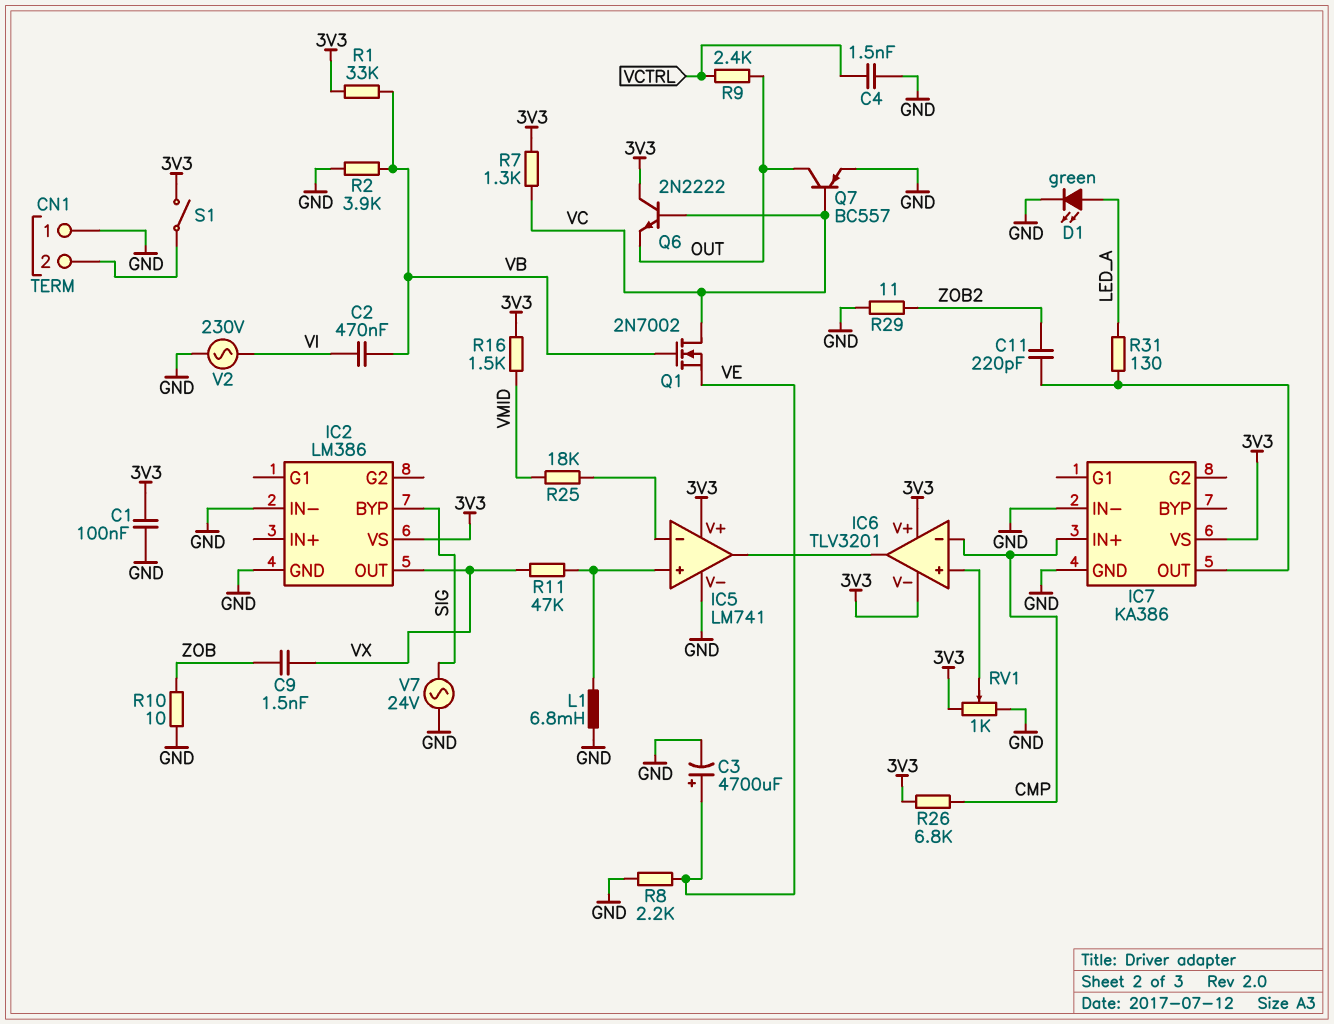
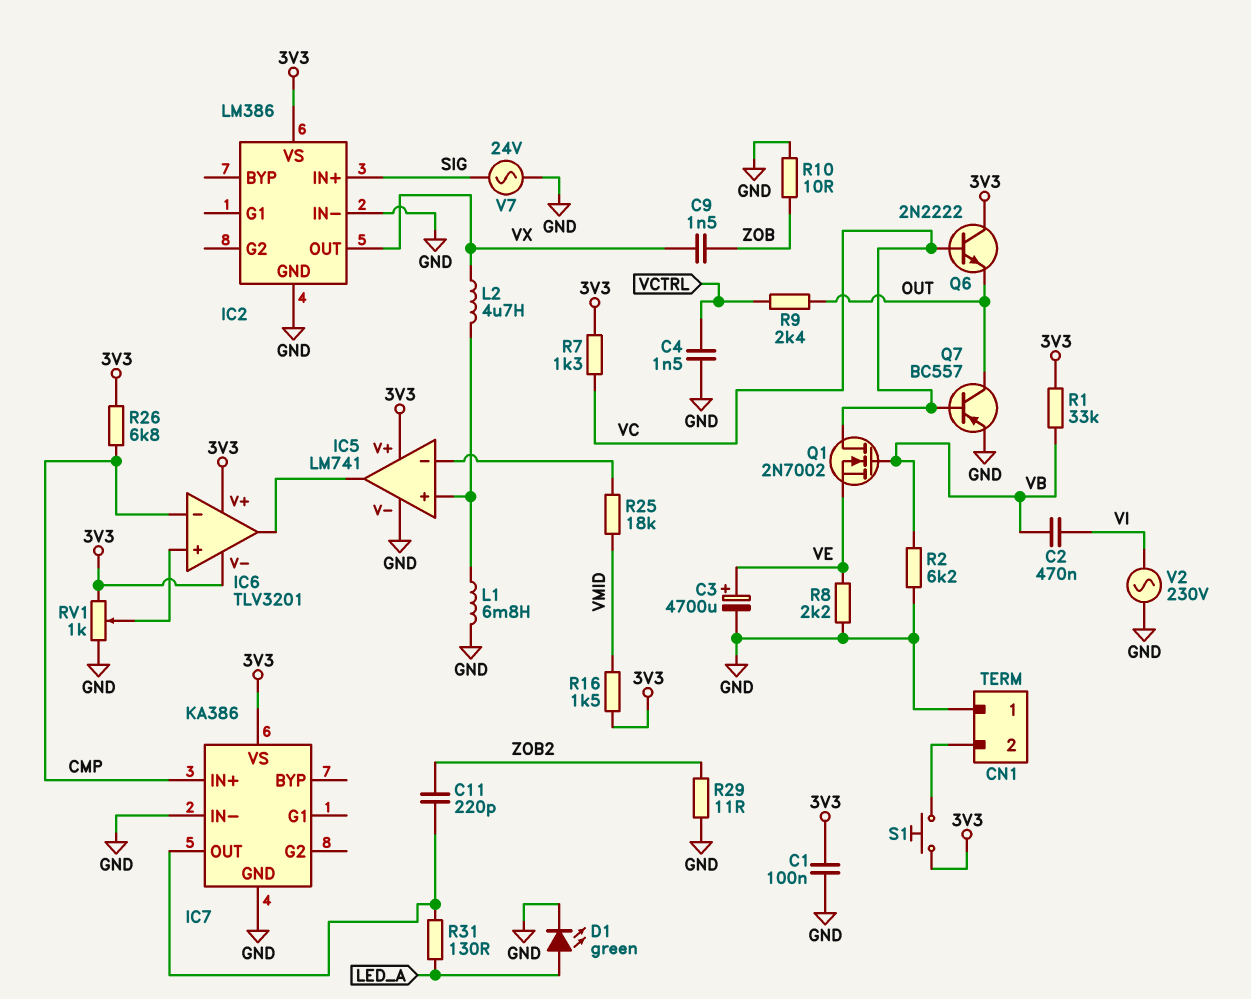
IC2 pin BYP: SIG -> none
IC2 pin IN+: none -> SIG
L2: none -> 4.7uH (IC5/in+, VX)
R2: 3.9k (GND, VB) -> 6.2k (GND, VB)
R11: 47k (IC5/in+, VX) -> none
S1: switch (3V3, CN1/2) -> button (3V3, CN1/2)

